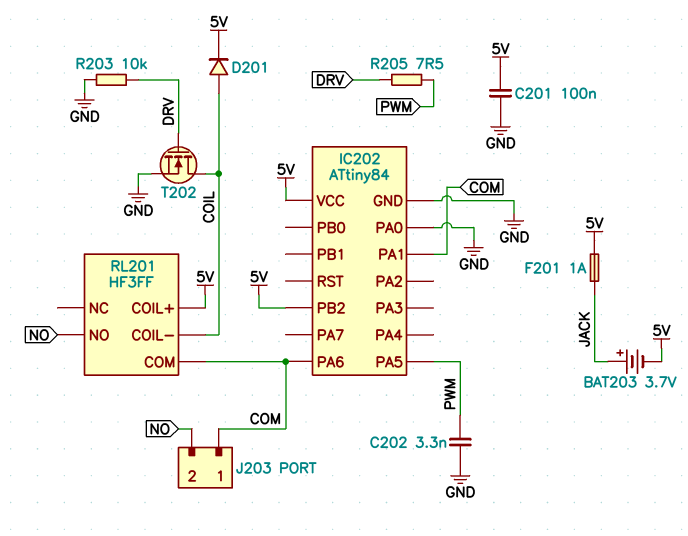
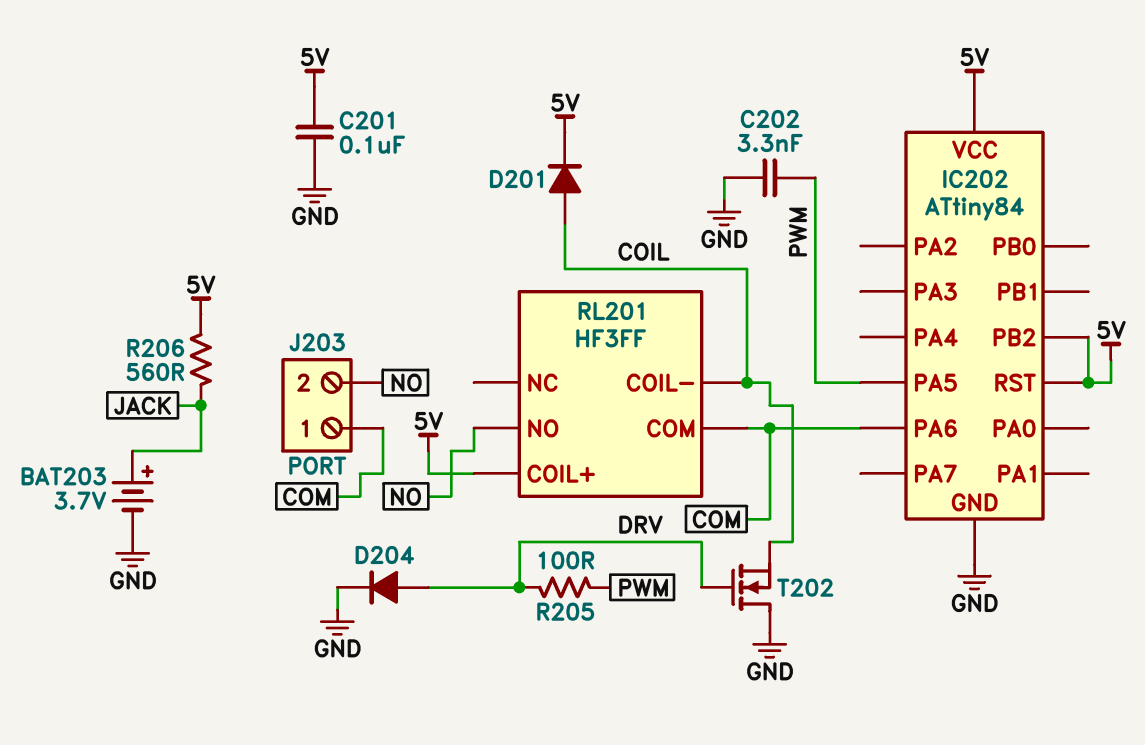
BAT203: 3.7V (plus JACK, minus 5V) -> 3.7V (plus JACK, minus GND)
D204: none -> diode (A DRV, K GND)
F201: 1A (5V, JACK) -> none
IC202 pin PA0: GND -> none
IC202 pin PA1: COM -> none
IC202 pin RST: none -> 5V
R203: 10k (DRV, GND) -> none
R205: 7.5 (DRV, PWM) -> 100 (DRV, PWM)
R206: none -> 560 (5V, JACK)
T202: NMOS (G DRV, D COIL, S GND) -> NMOS (G DRV, D GND, S COIL)

